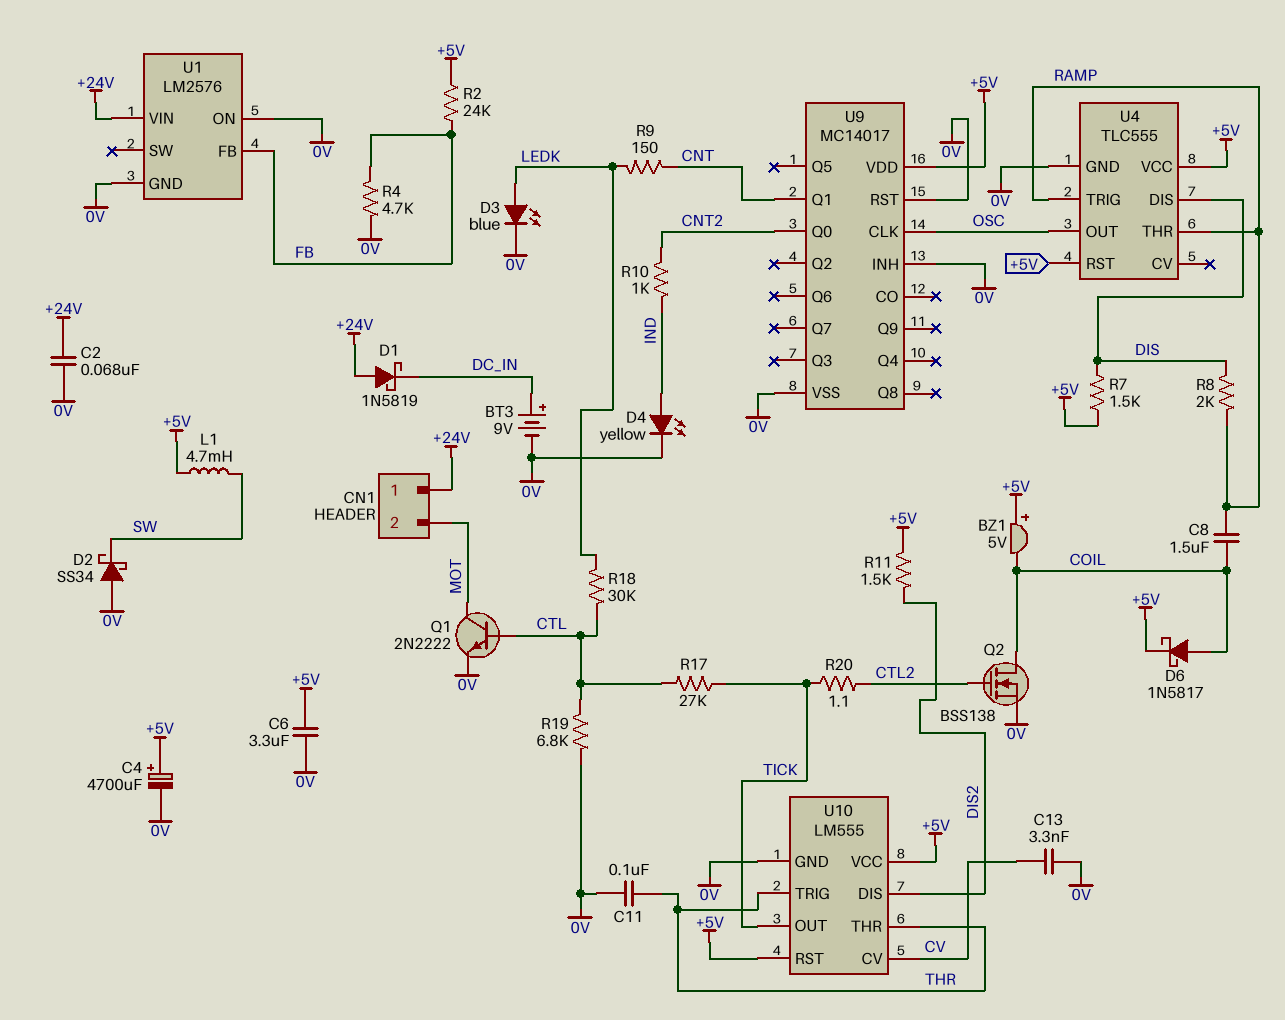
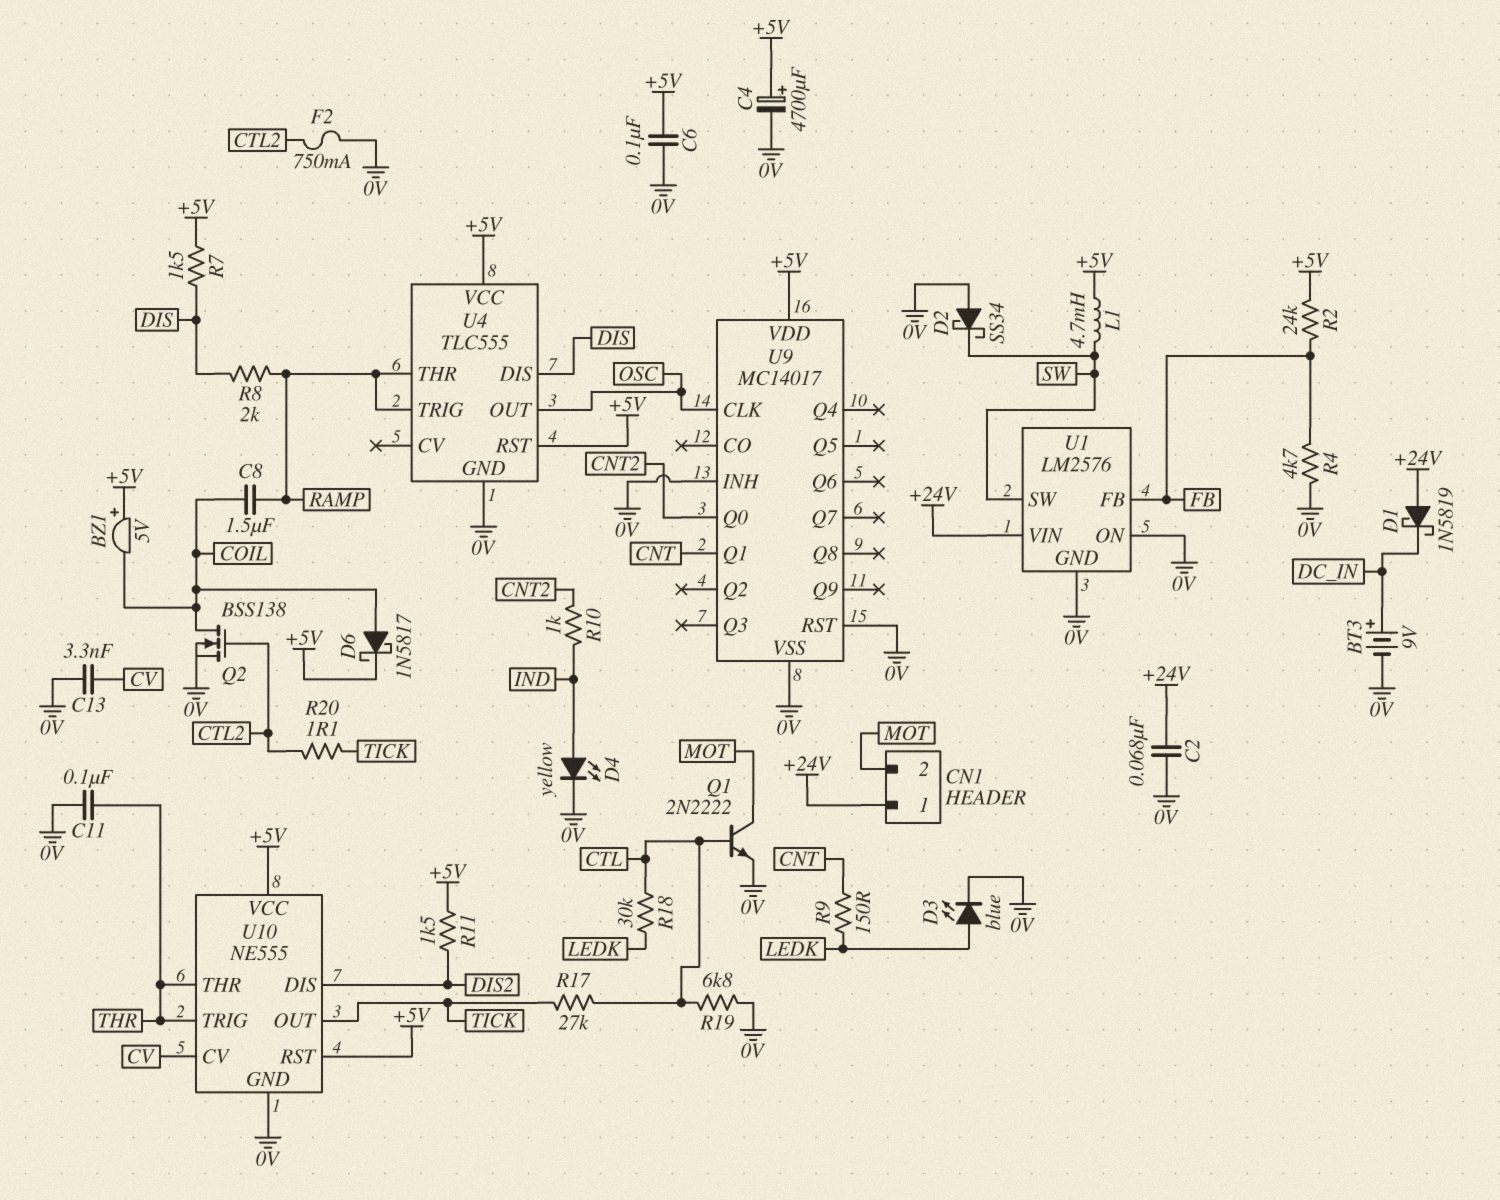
C6: 3.3uF (+5V, 0V) -> 100nF (+5V, 0V)
F2: none -> 750mA (0V, CTL2)
U1 pin SW: none -> SW
U10: LM555 -> NE555

